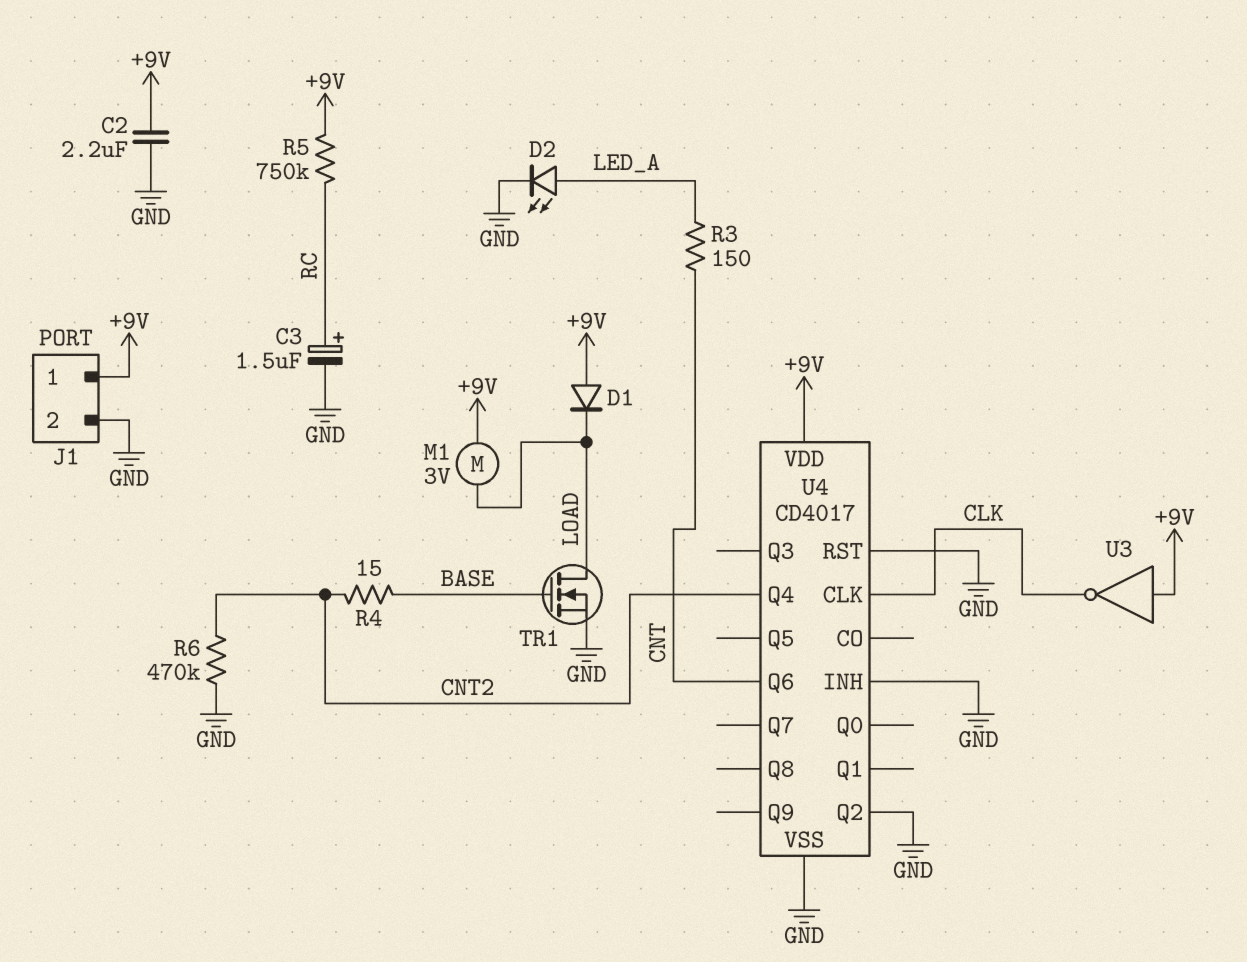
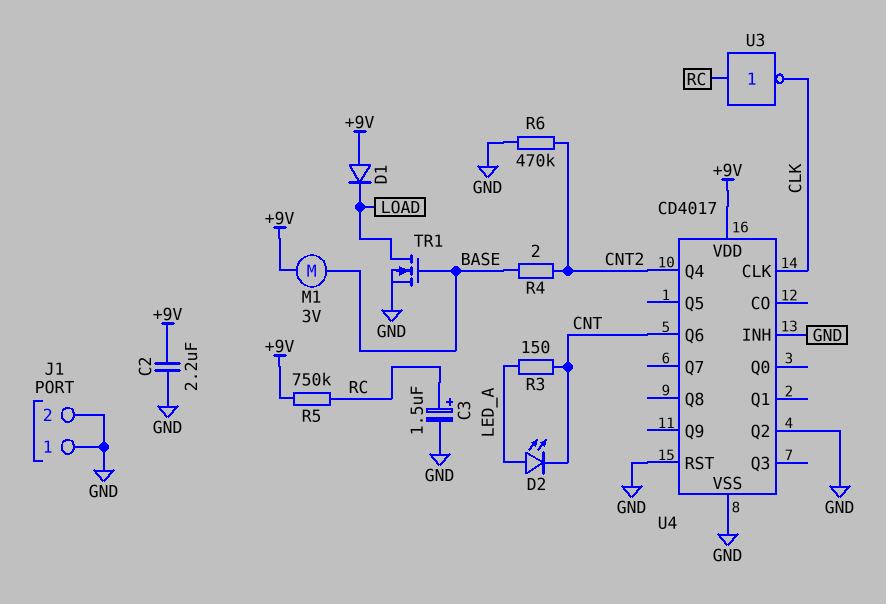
D2: LED (A LED_A, K GND) -> LED (A LED_A, K CNT)
J1 pin 1: +9V -> GND
M1: motor 3V (+9V, LOAD) -> motor 3V (+9V, BASE)
R4: 15 (BASE, CNT2) -> 2 (BASE, CNT2)
U3: NOT (in +9V, out CLK) -> NOT (in RC, out CLK)

